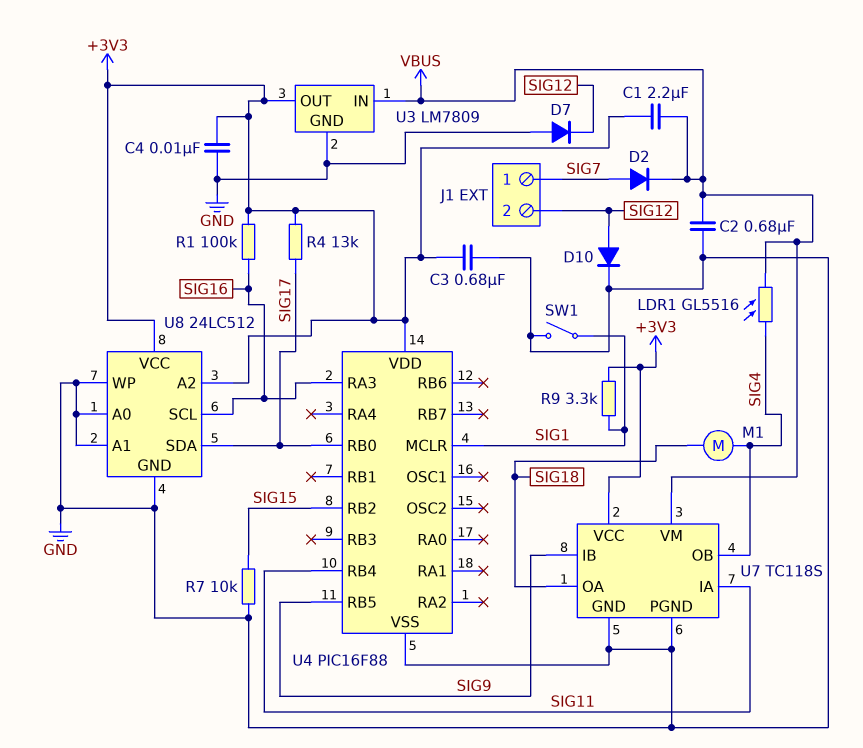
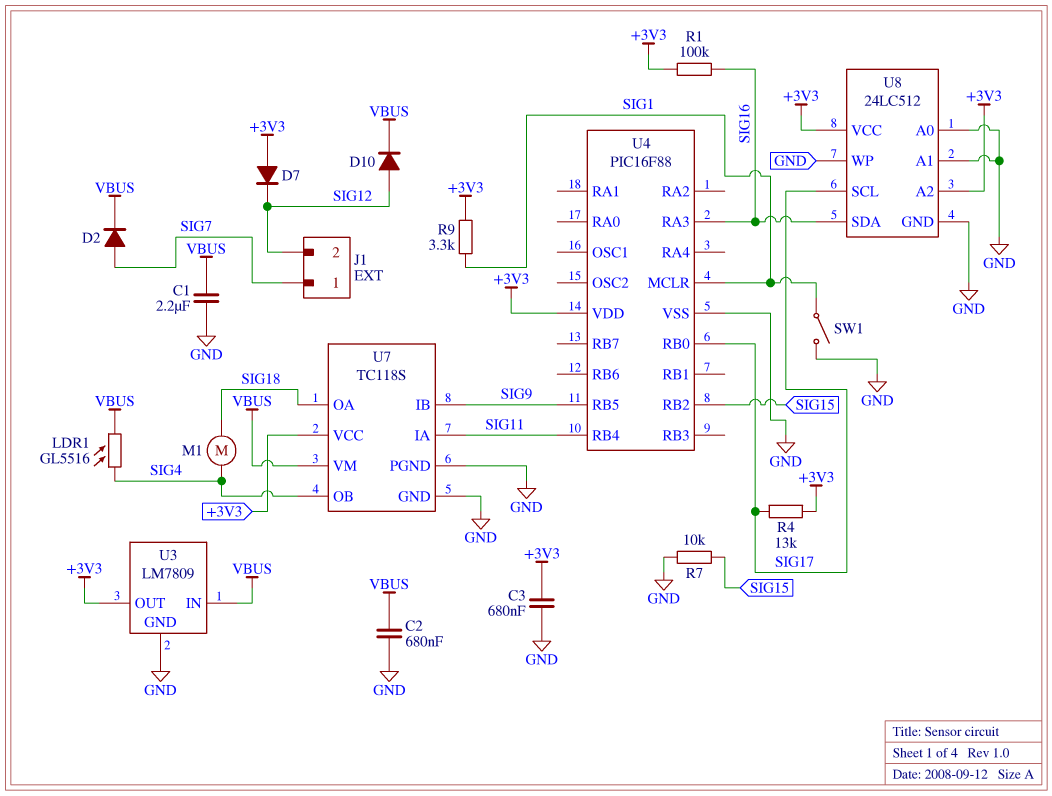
C1: 2.2uF (+3V3, VBUS) -> 2.2uF (GND, VBUS)
C4: 10nF (+3V3, GND) -> none
D7: diode (A GND, K SIG12) -> diode (A +3V3, K SIG12)
D10: diode (A SIG12, K GND) -> diode (A SIG12, K VBUS)
U8 pin SCL: SIG16 -> SIG17
U8 pin SDA: SIG17 -> SIG16

